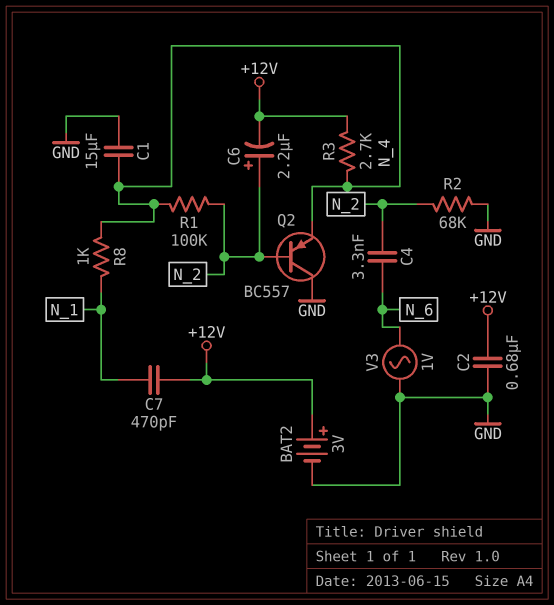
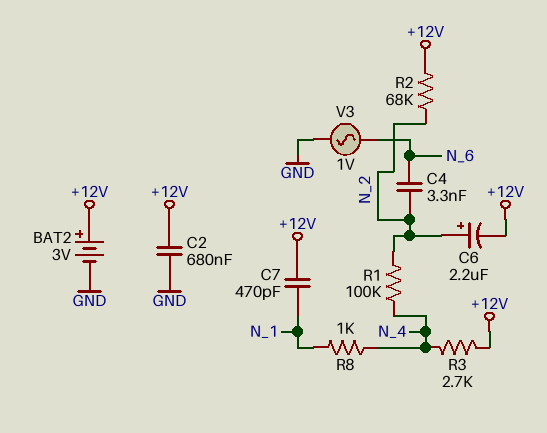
C1: 15uF (GND, N_4) -> none
Q2: PNP BC557 (B N_2, C GND, E N_4) -> none
R2: 68k (GND, N_2) -> 68k (+12V, N_2)

